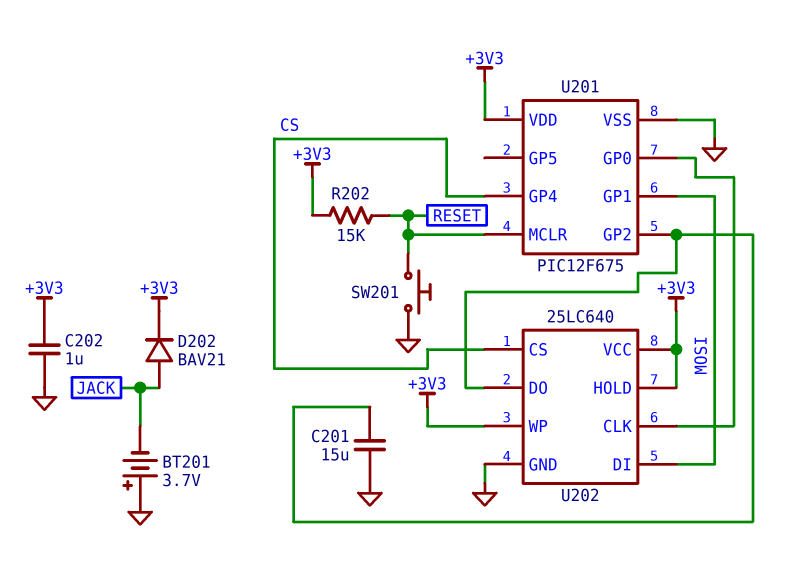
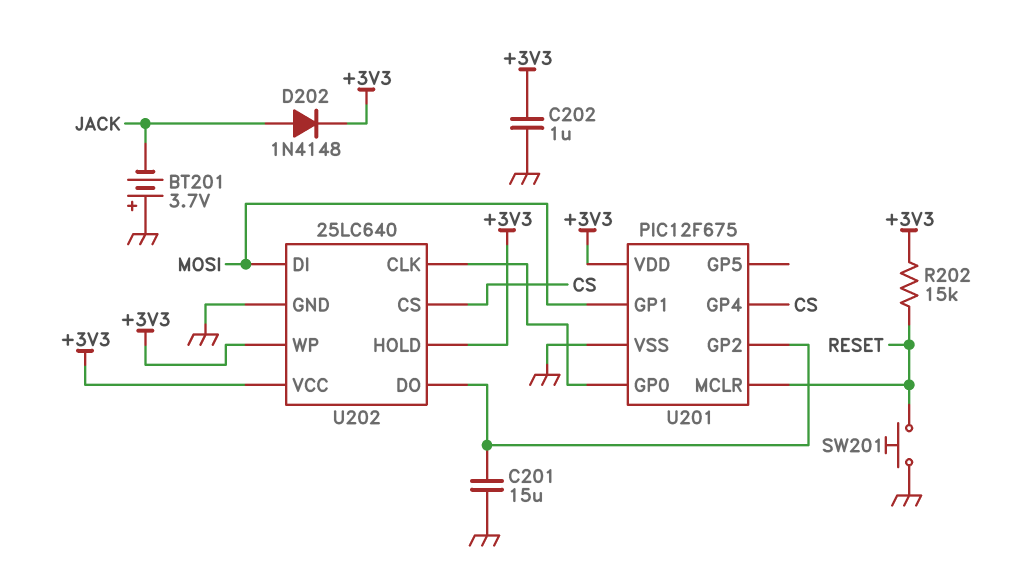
D202: diode BAV21 (A JACK, K +3V3) -> diode 1N4148 (A JACK, K +3V3)

